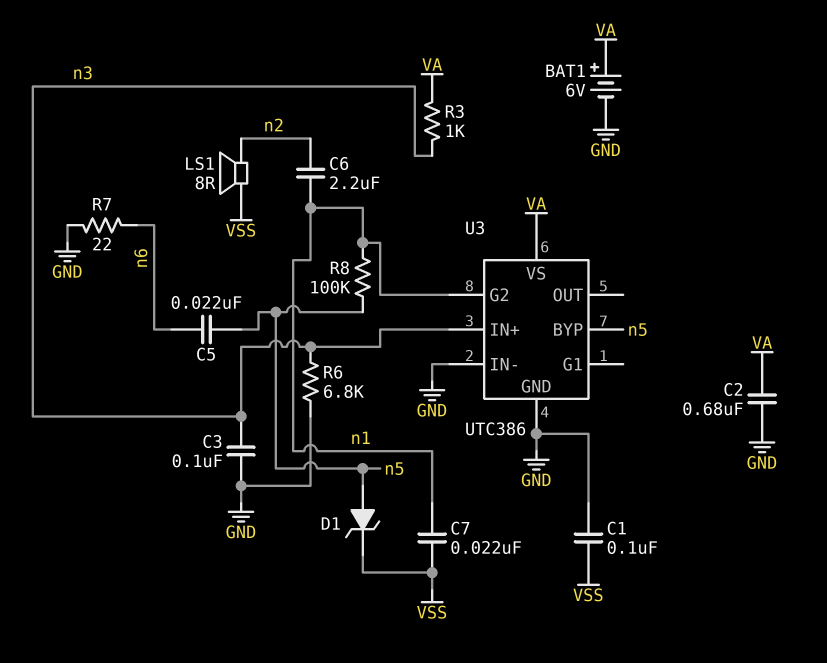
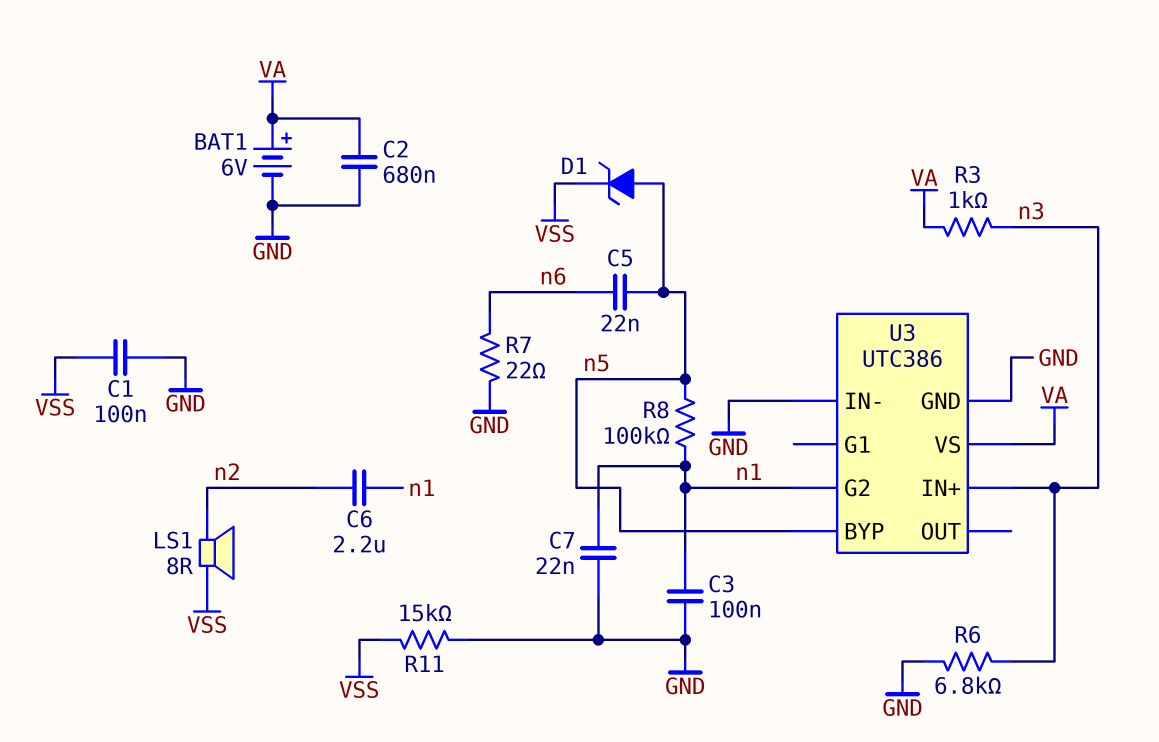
C3: 100nF (GND, n3) -> 100nF (GND, n1)
C7: 22nF (VSS, n1) -> 22nF (GND, n1)
R11: none -> 15k (GND, VSS)

